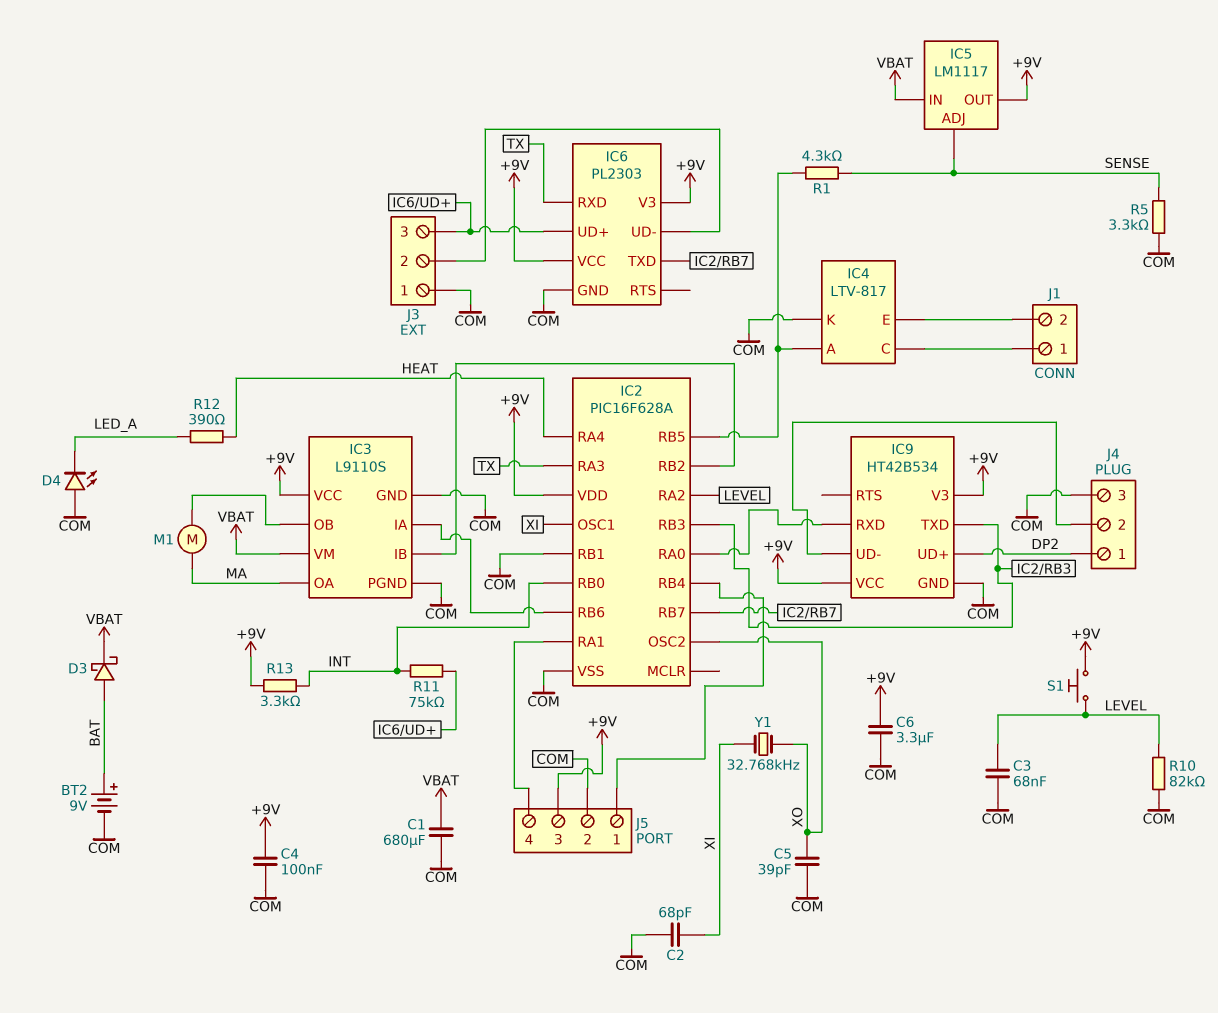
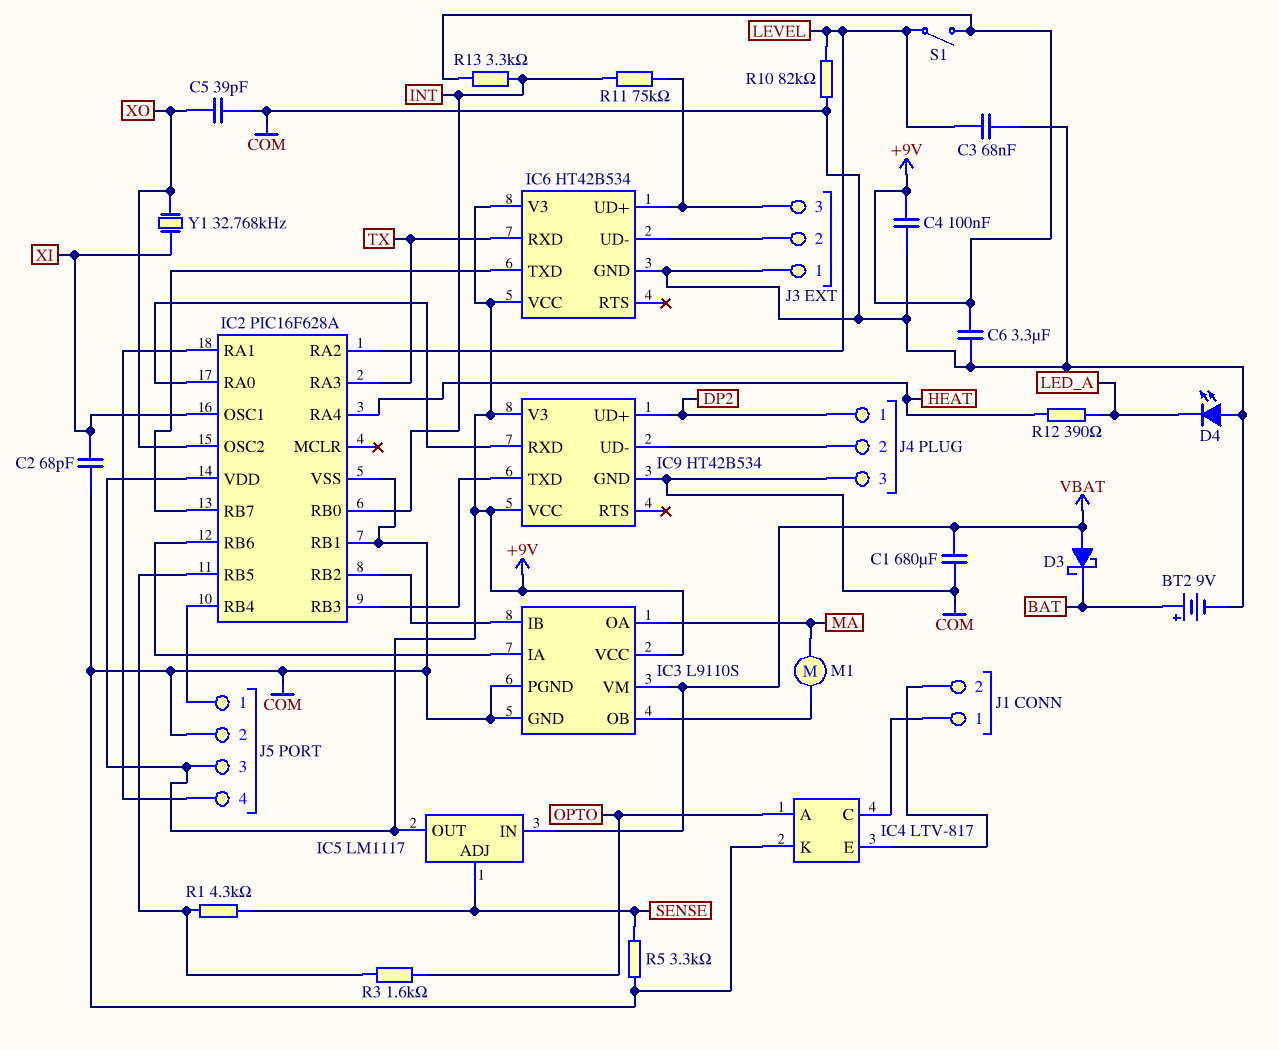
D3: schottky (A BAT, K VBAT) -> schottky (A VBAT, K BAT)
IC4 pin A: IC2/RB5 -> OPTO
IC6: PL2303 -> HT42B534
R3: none -> 1.6k (IC2/RB5, OPTO)
S1: button (+9V, LEVEL) -> switch (+9V, LEVEL)

